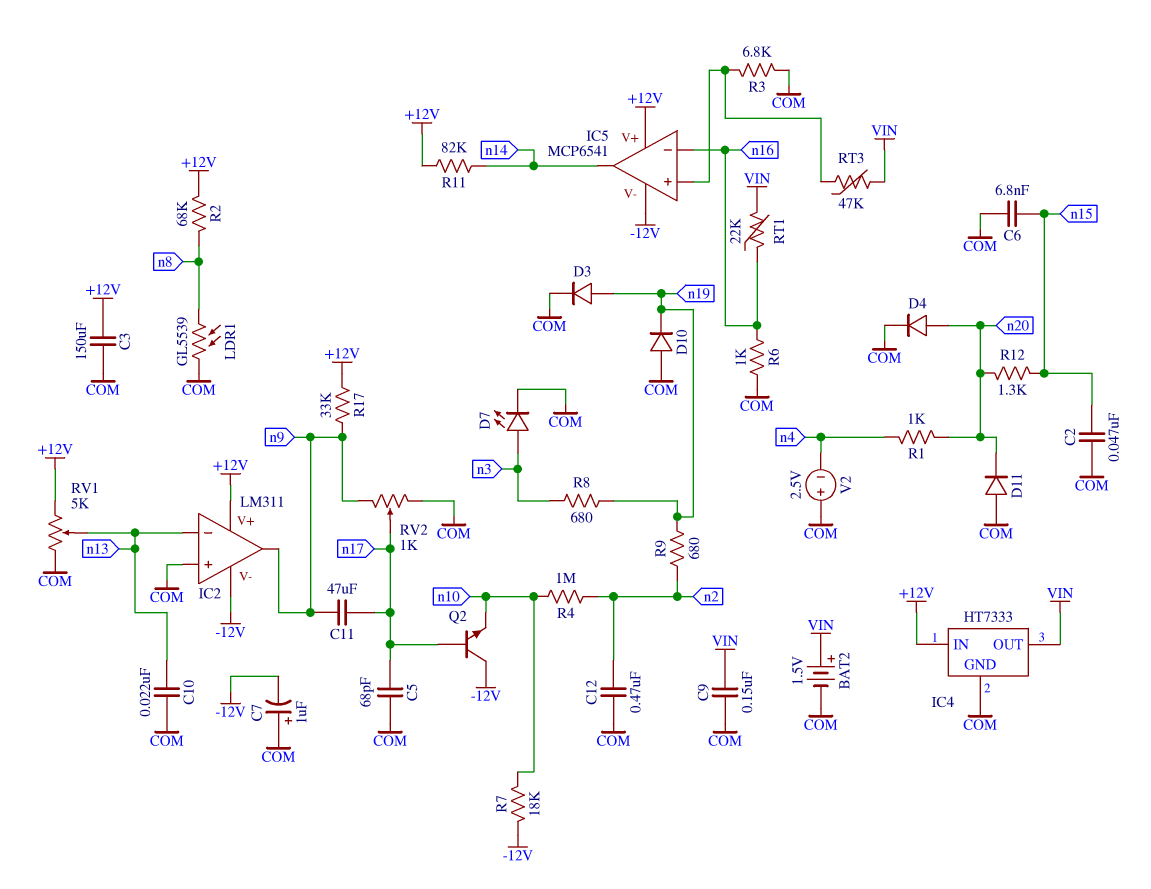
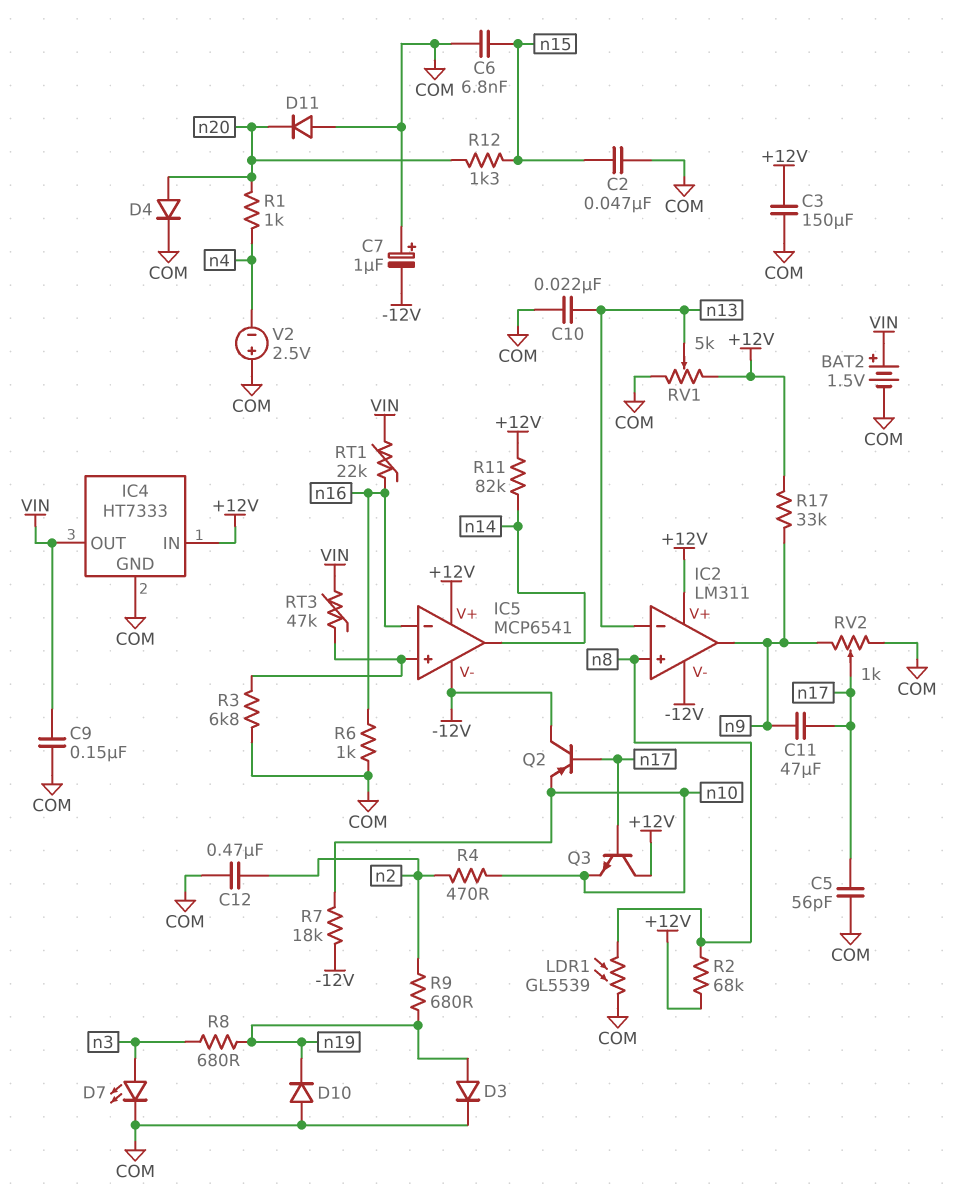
C5: 68pF (COM, n17) -> 56pF (COM, n17)
IC2 pin in+: COM -> n8
Q2: NPN (B n17, C -12V, E n10) -> PNP (B n17, C -12V, E n10)
Q3: none -> NPN (B n17, C +12V, E n10)
R4: 1M (n2, n10) -> 470 (n2, n10)

